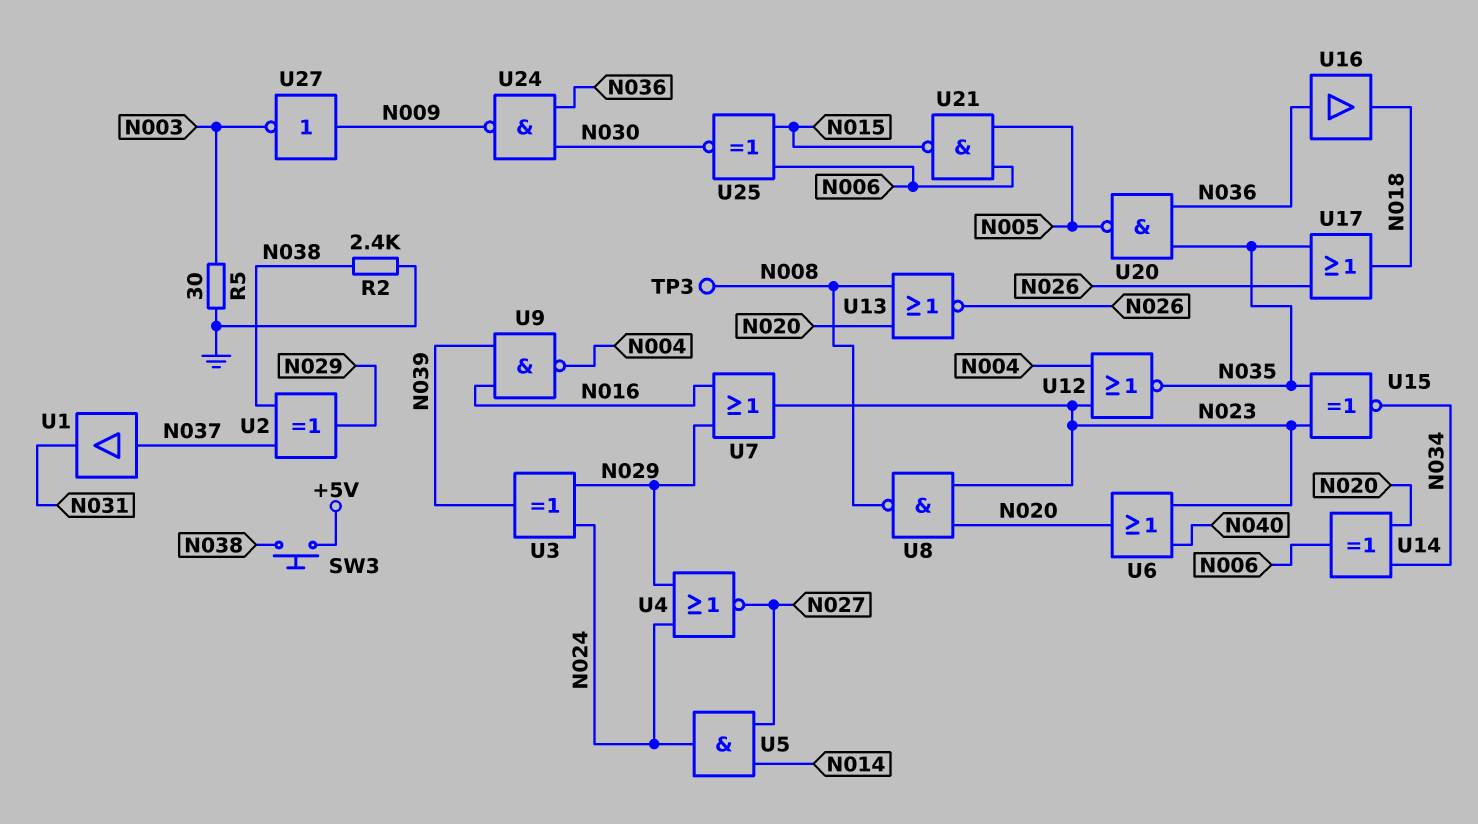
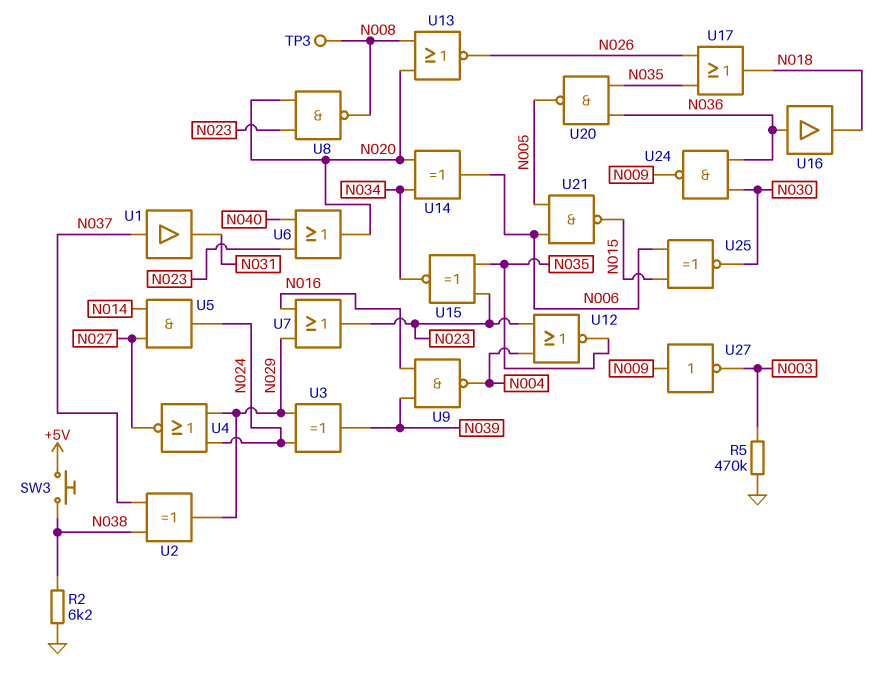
R2: 2.4k (GND, N038) -> 6.2k (GND, N038)
R5: 30 (GND, N003) -> 470k (GND, N003)

